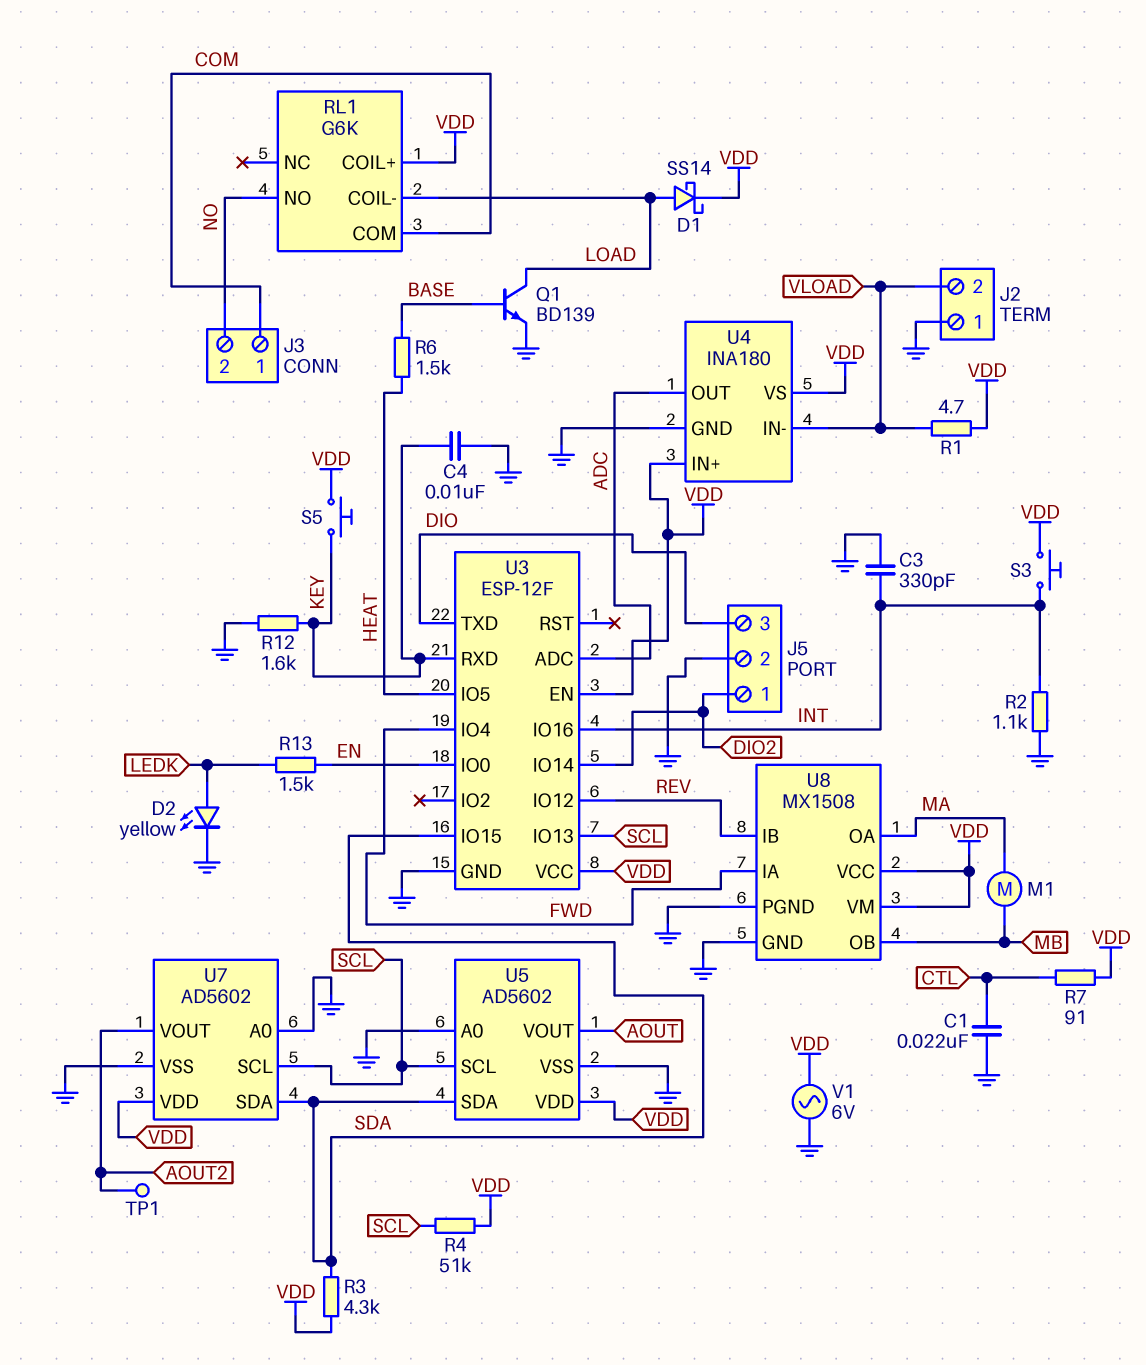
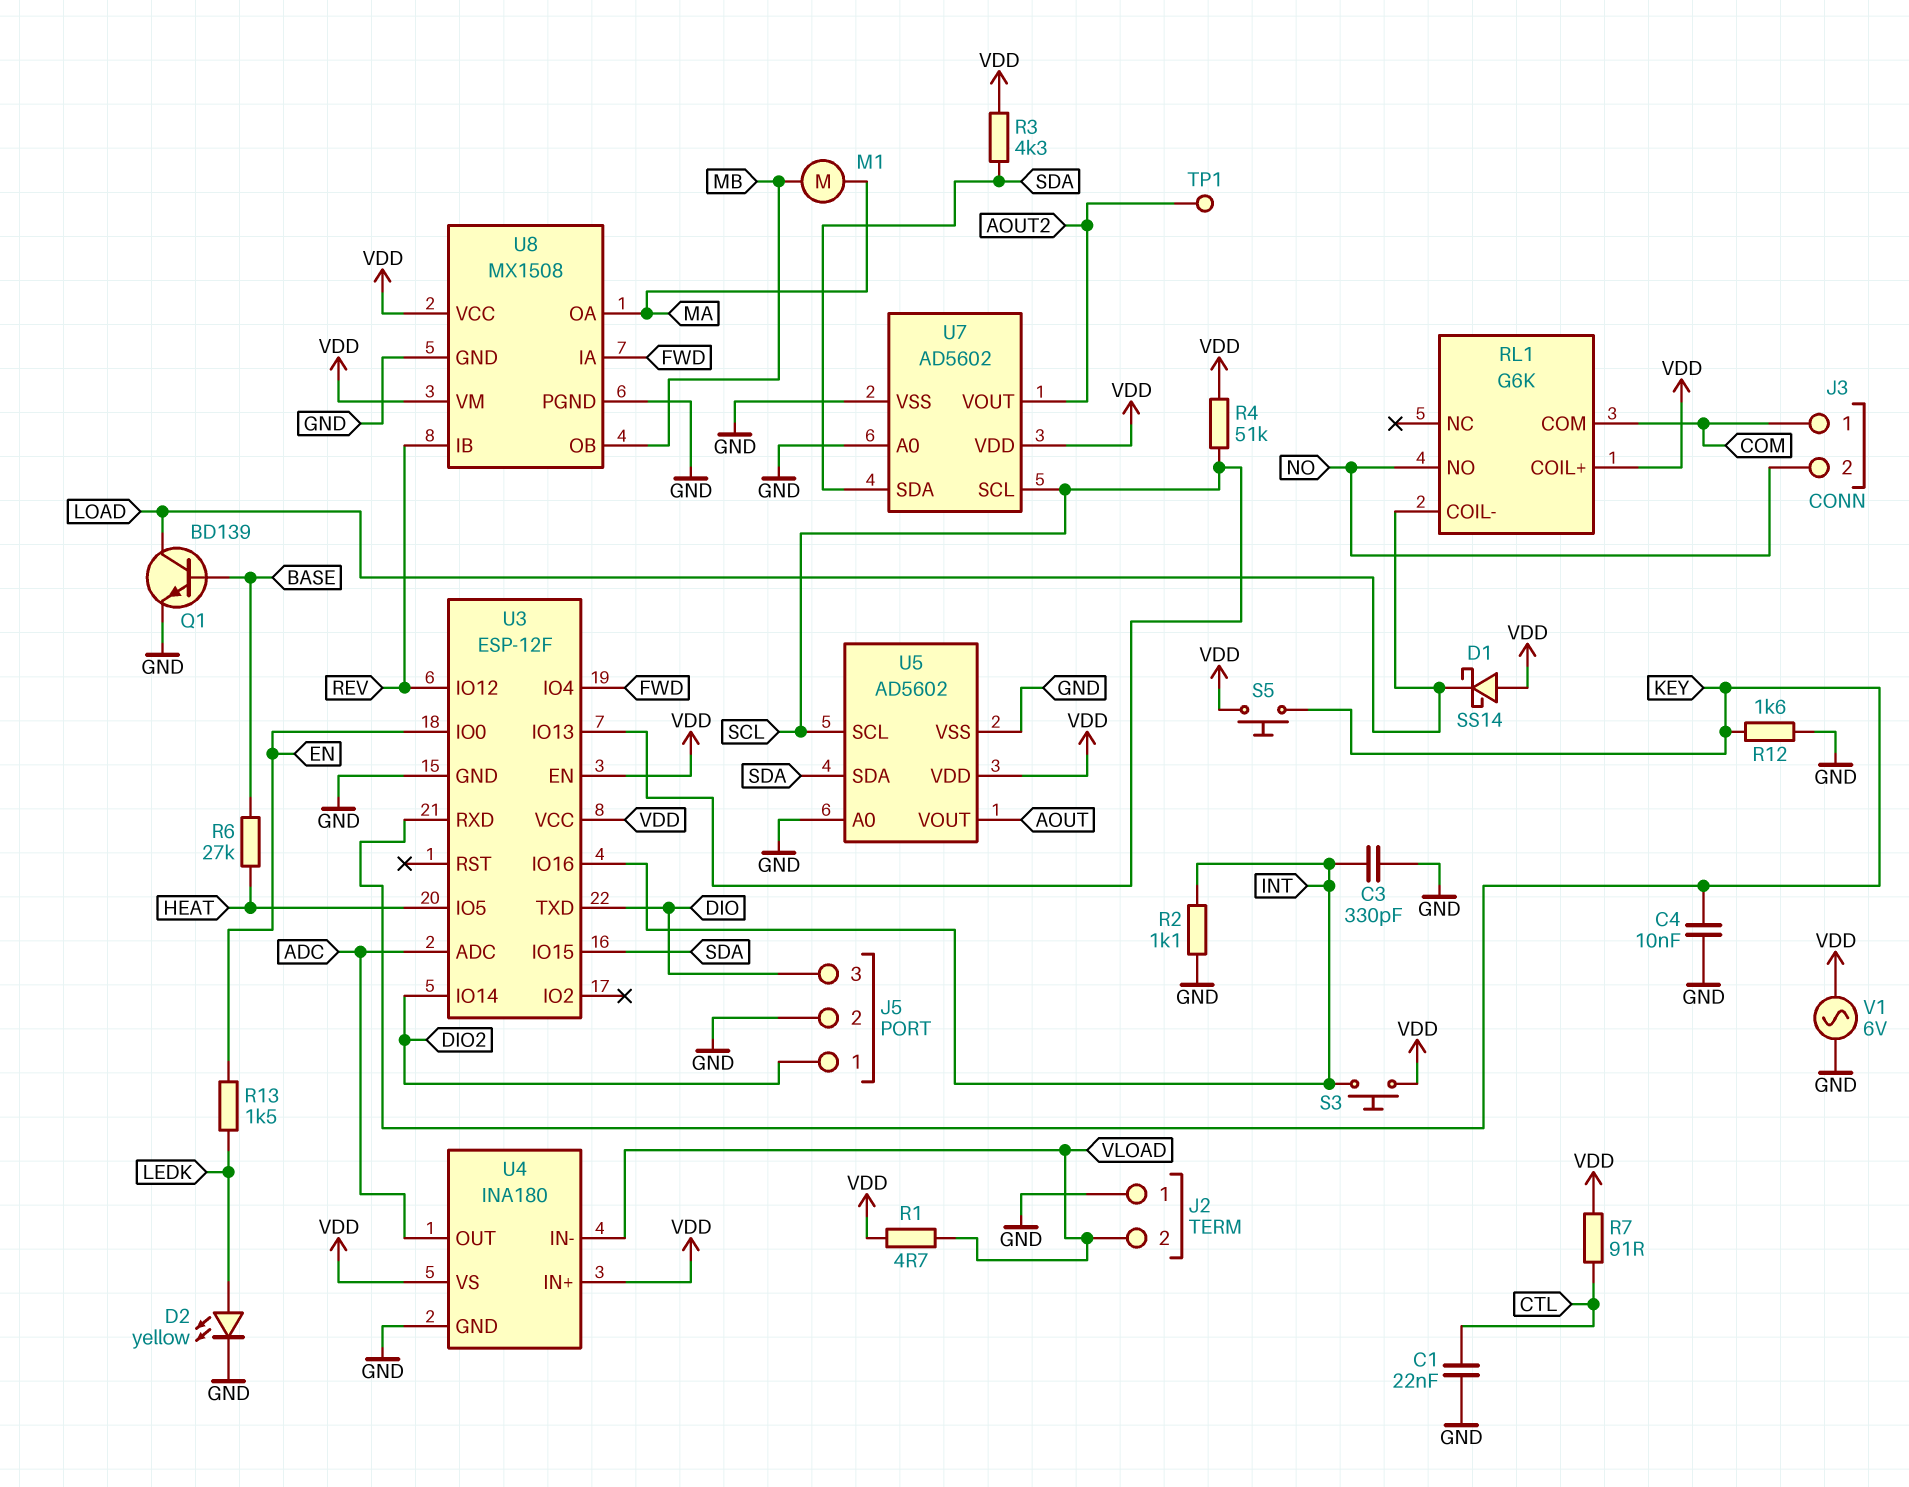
D1: schottky SS14 (A LOAD, K VDD) -> schottky SS14 (A VDD, K LOAD)
R6: 1.5k (BASE, HEAT) -> 27k (BASE, HEAT)

